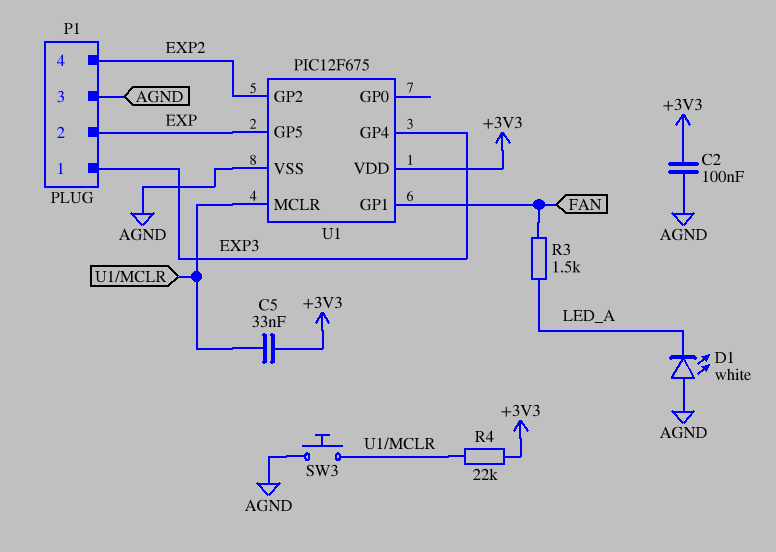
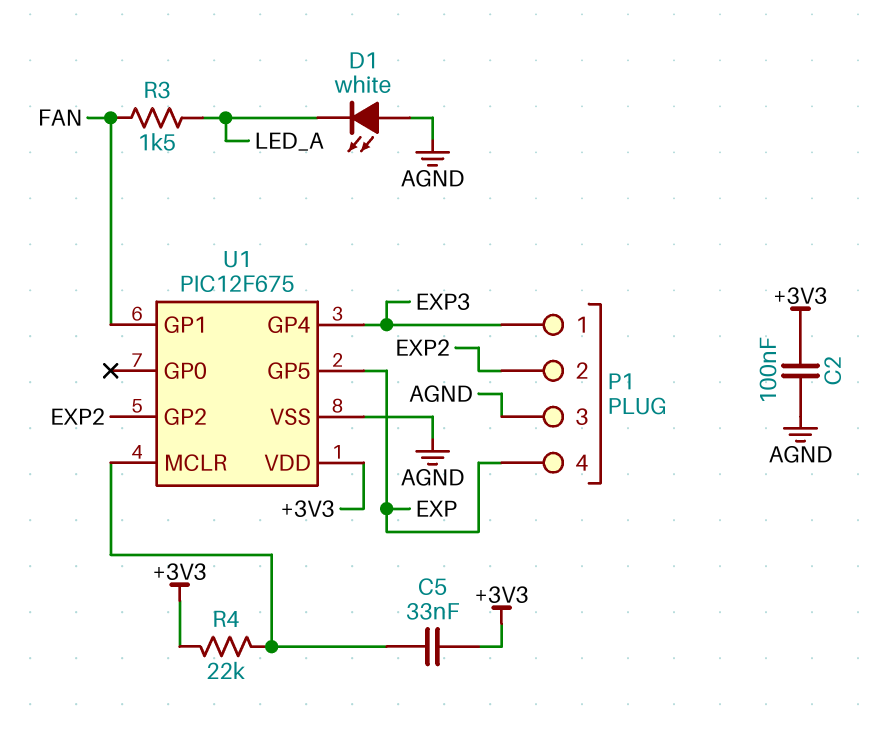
P1 pin 2: EXP -> EXP2
P1 pin 4: EXP2 -> EXP
SW3: button (AGND, U1/MCLR) -> none

